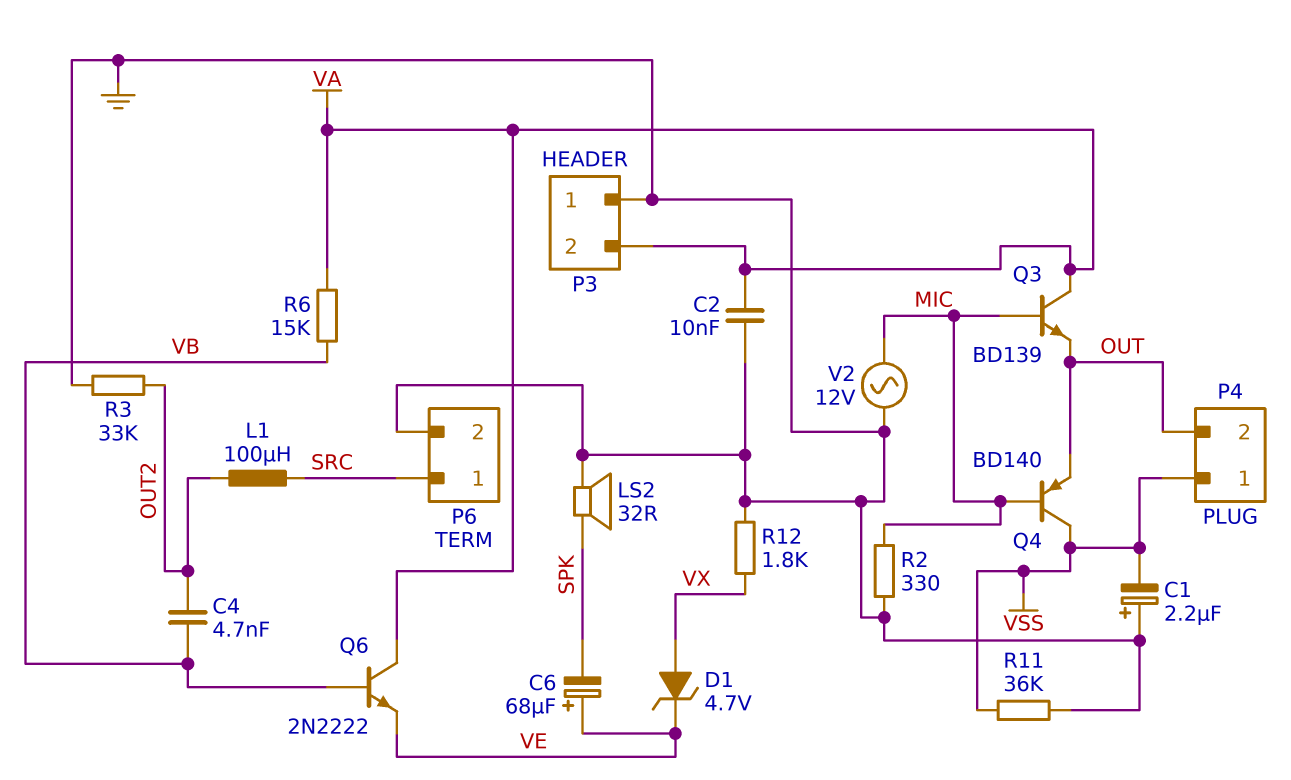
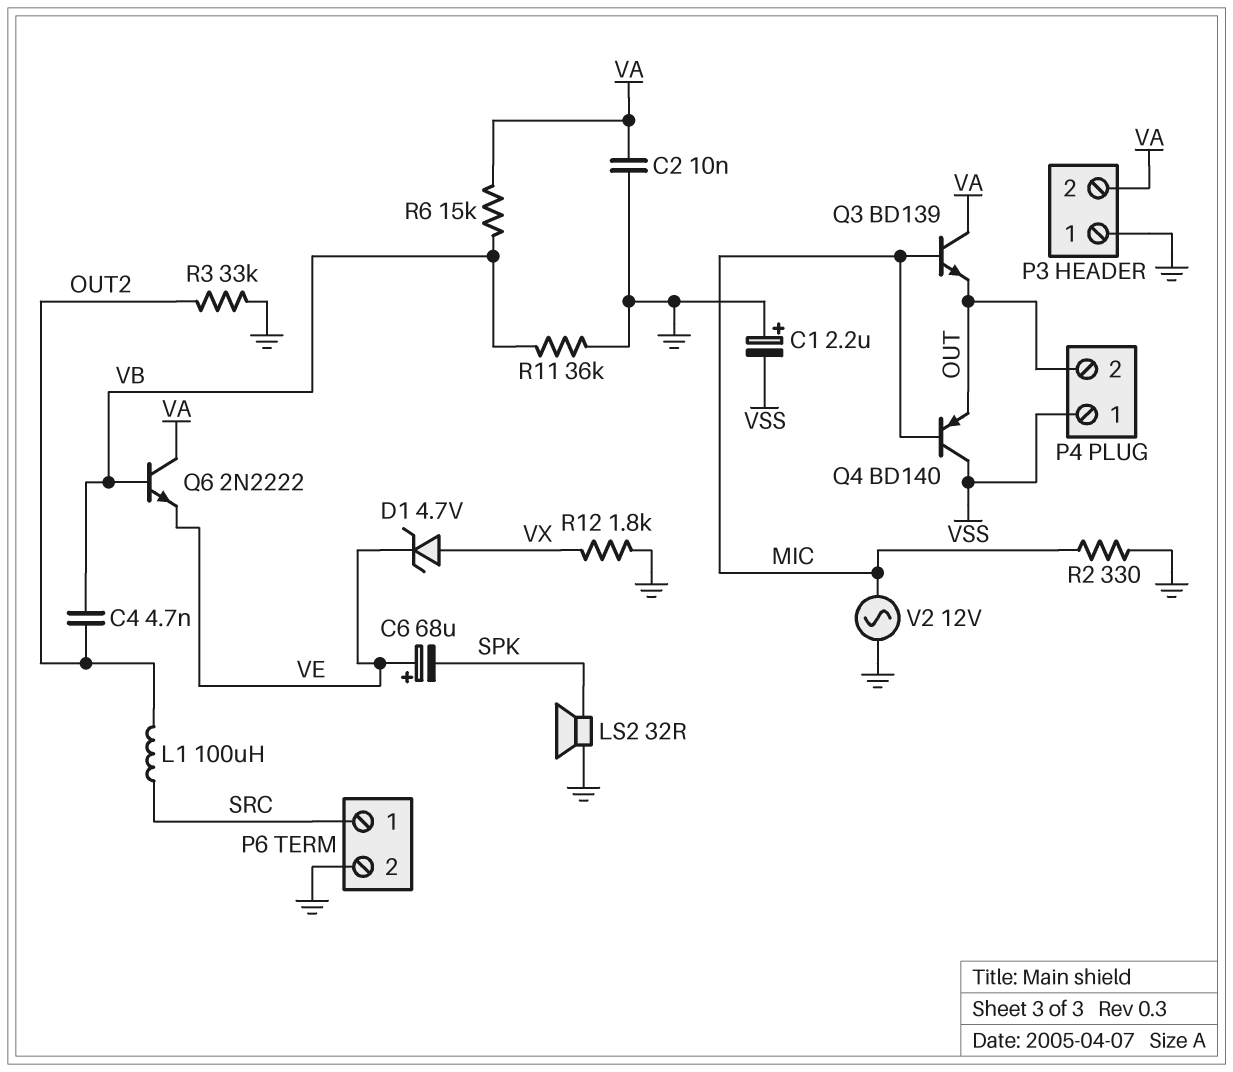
R11: 36k (GND, VSS) -> 36k (GND, VB)

